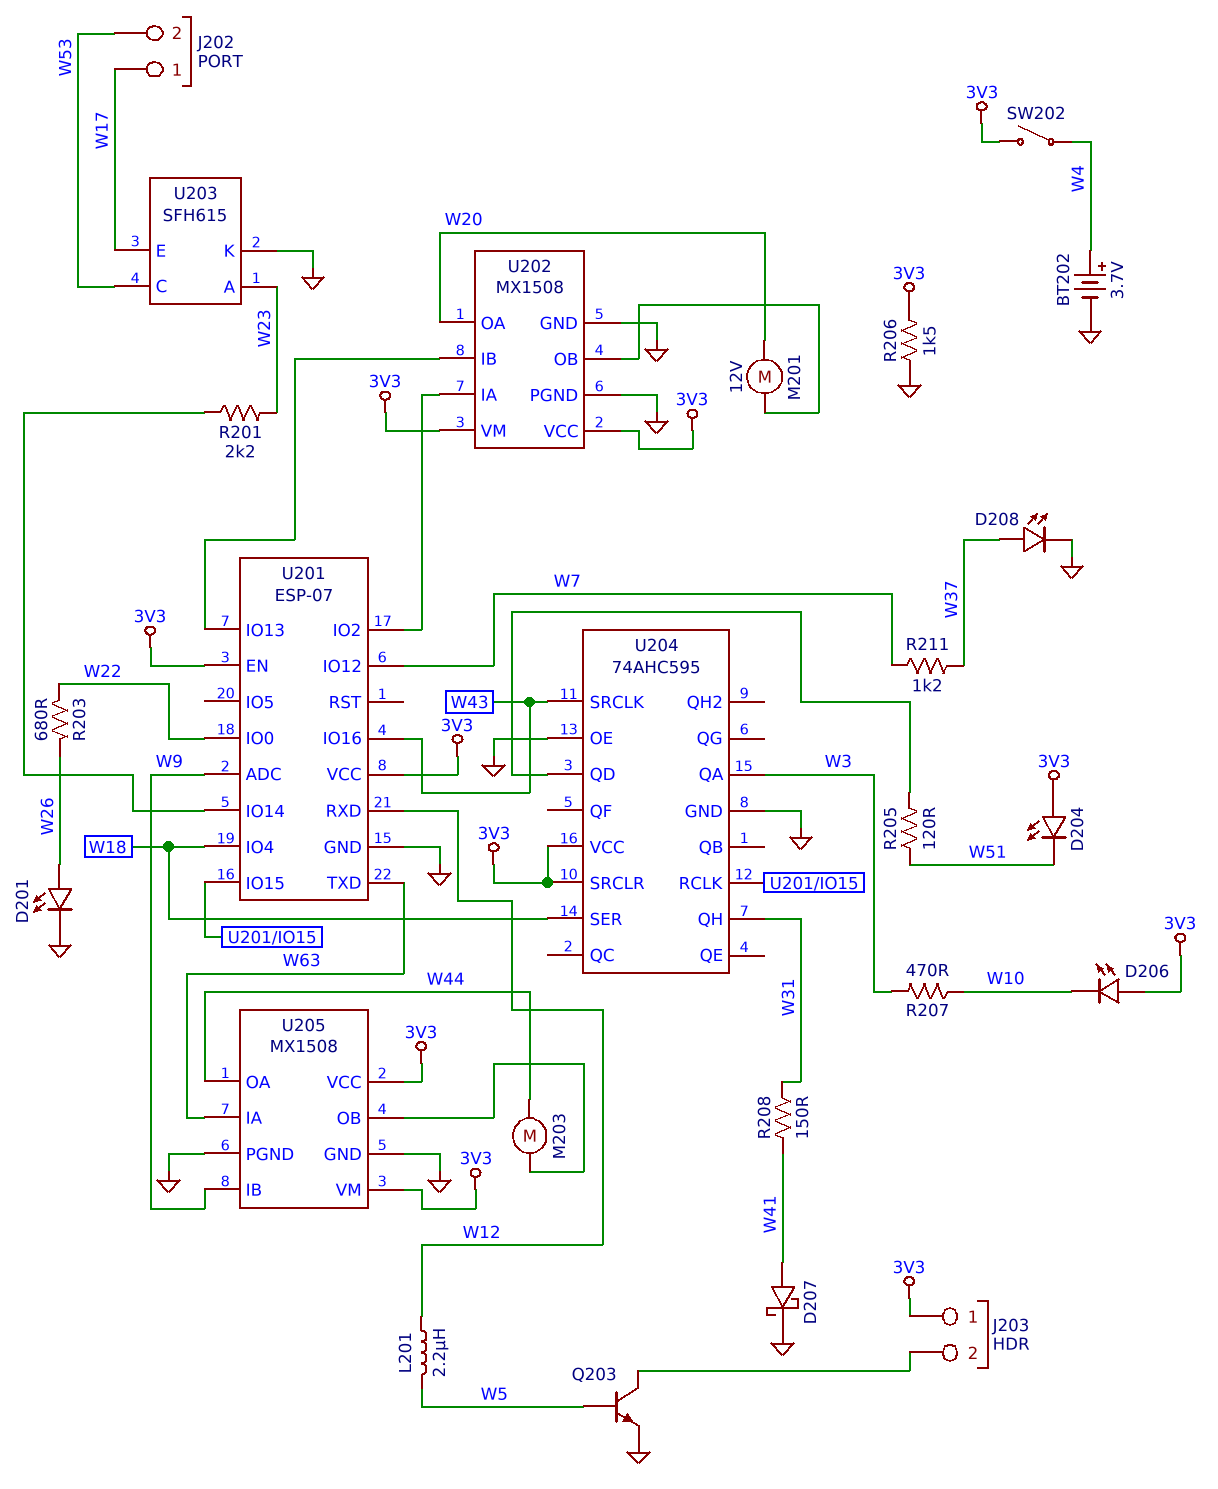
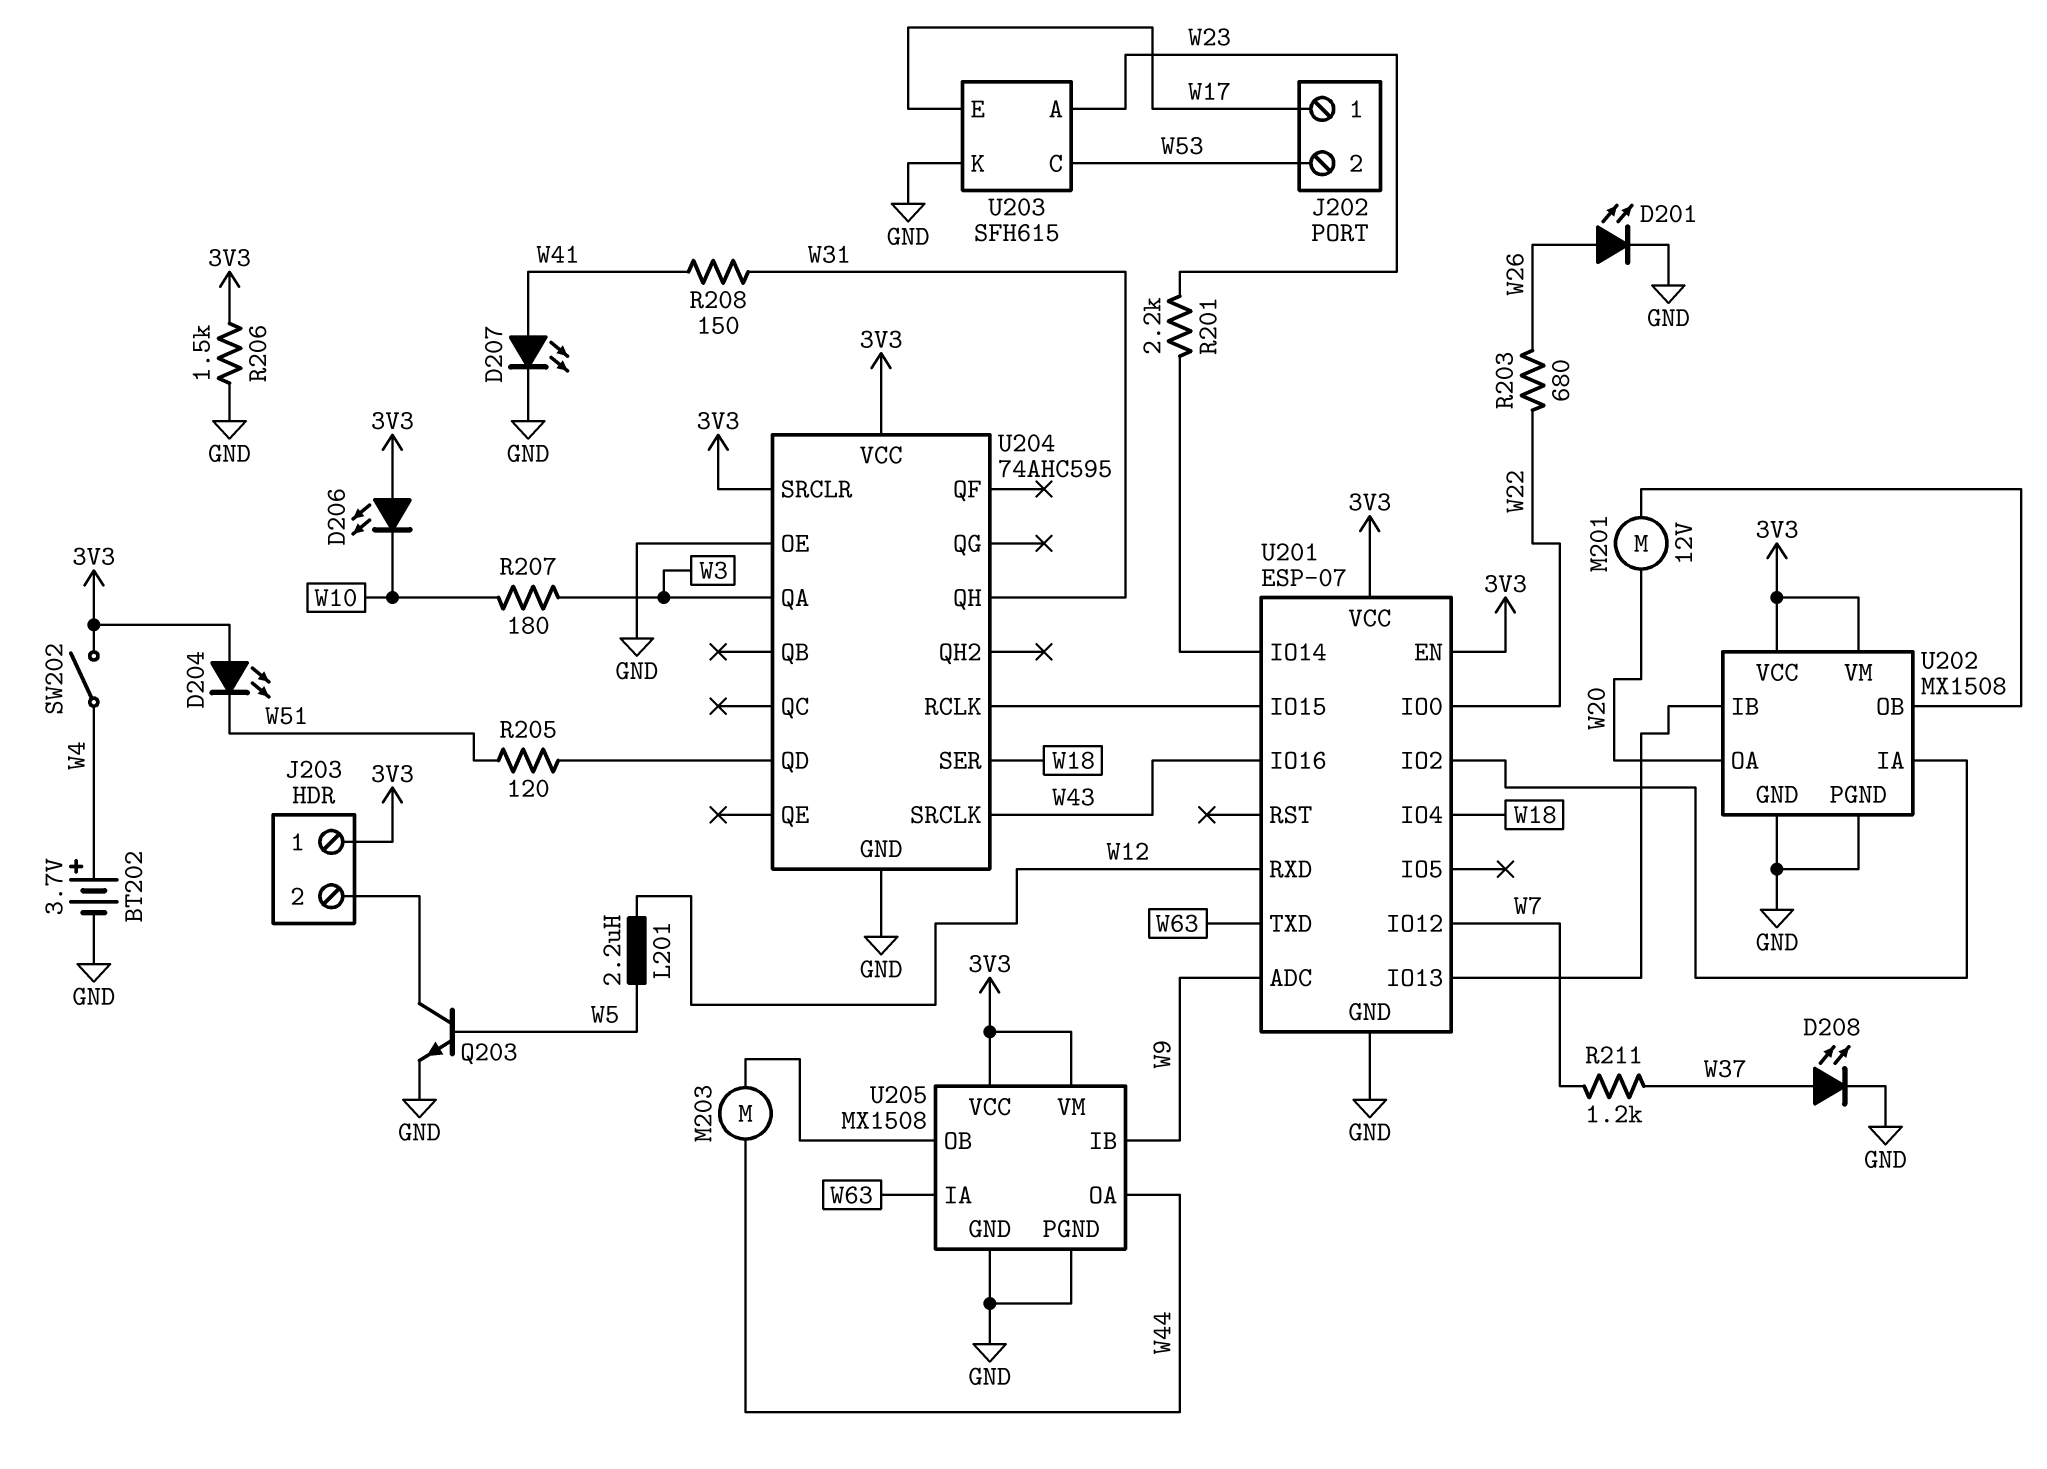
D207: schottky (A W41, K GND) -> LED (A W41, K GND)
R207: 470 (W3, W10) -> 180 (W3, W10)

